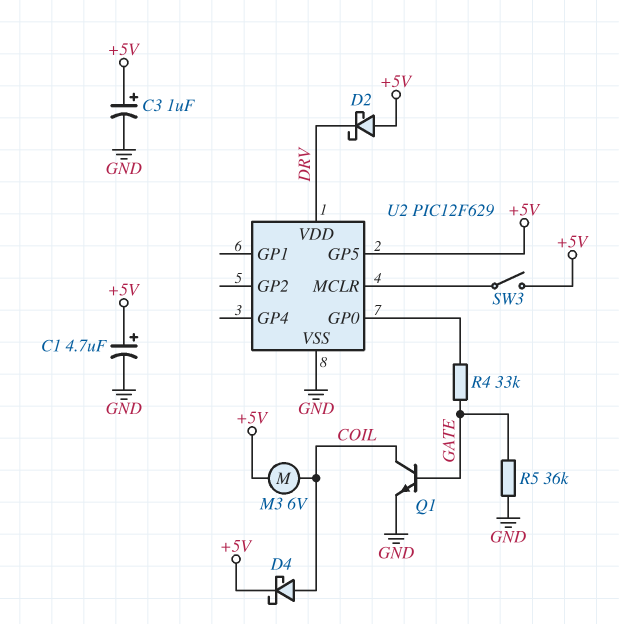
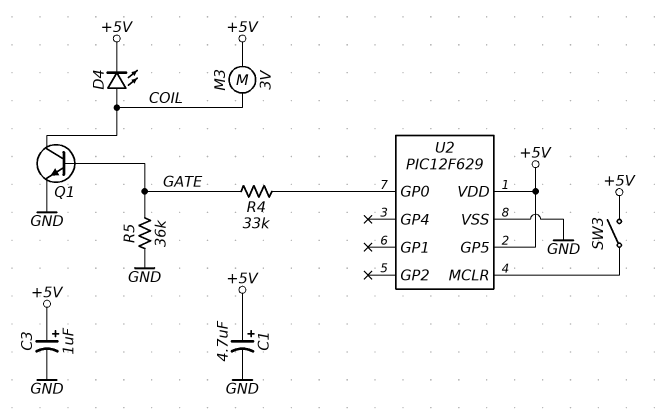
D2: schottky (A +5V, K DRV) -> none
D4: schottky (A COIL, K +5V) -> LED (A COIL, K +5V)
M3: motor 6V (+5V, COIL) -> motor 3V (+5V, COIL)
U2 pin VDD: DRV -> +5V

